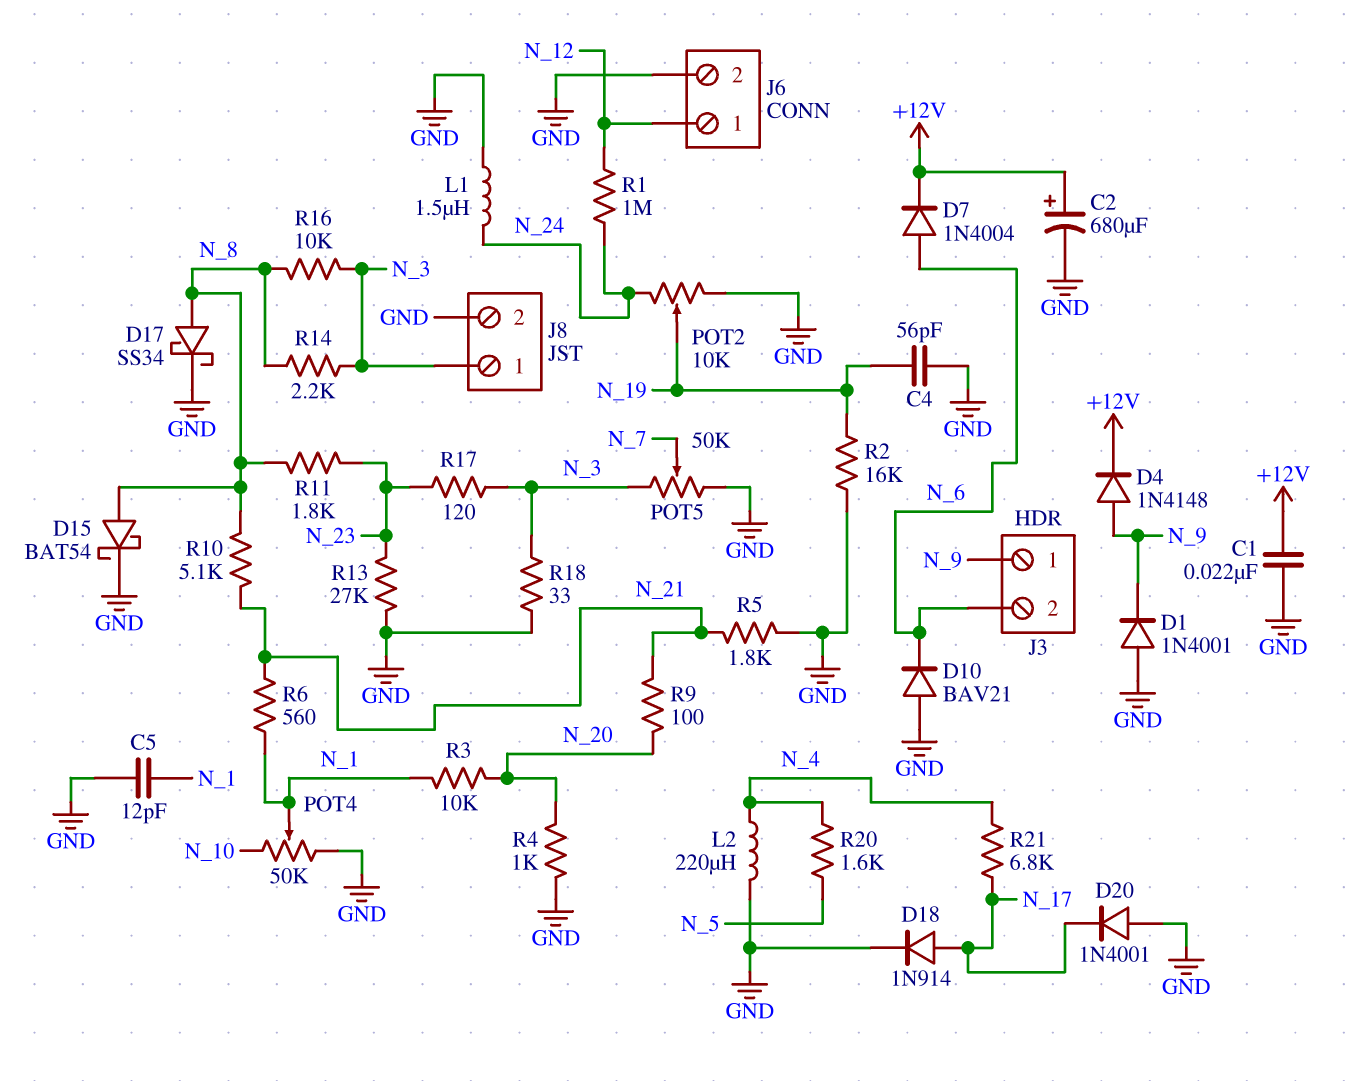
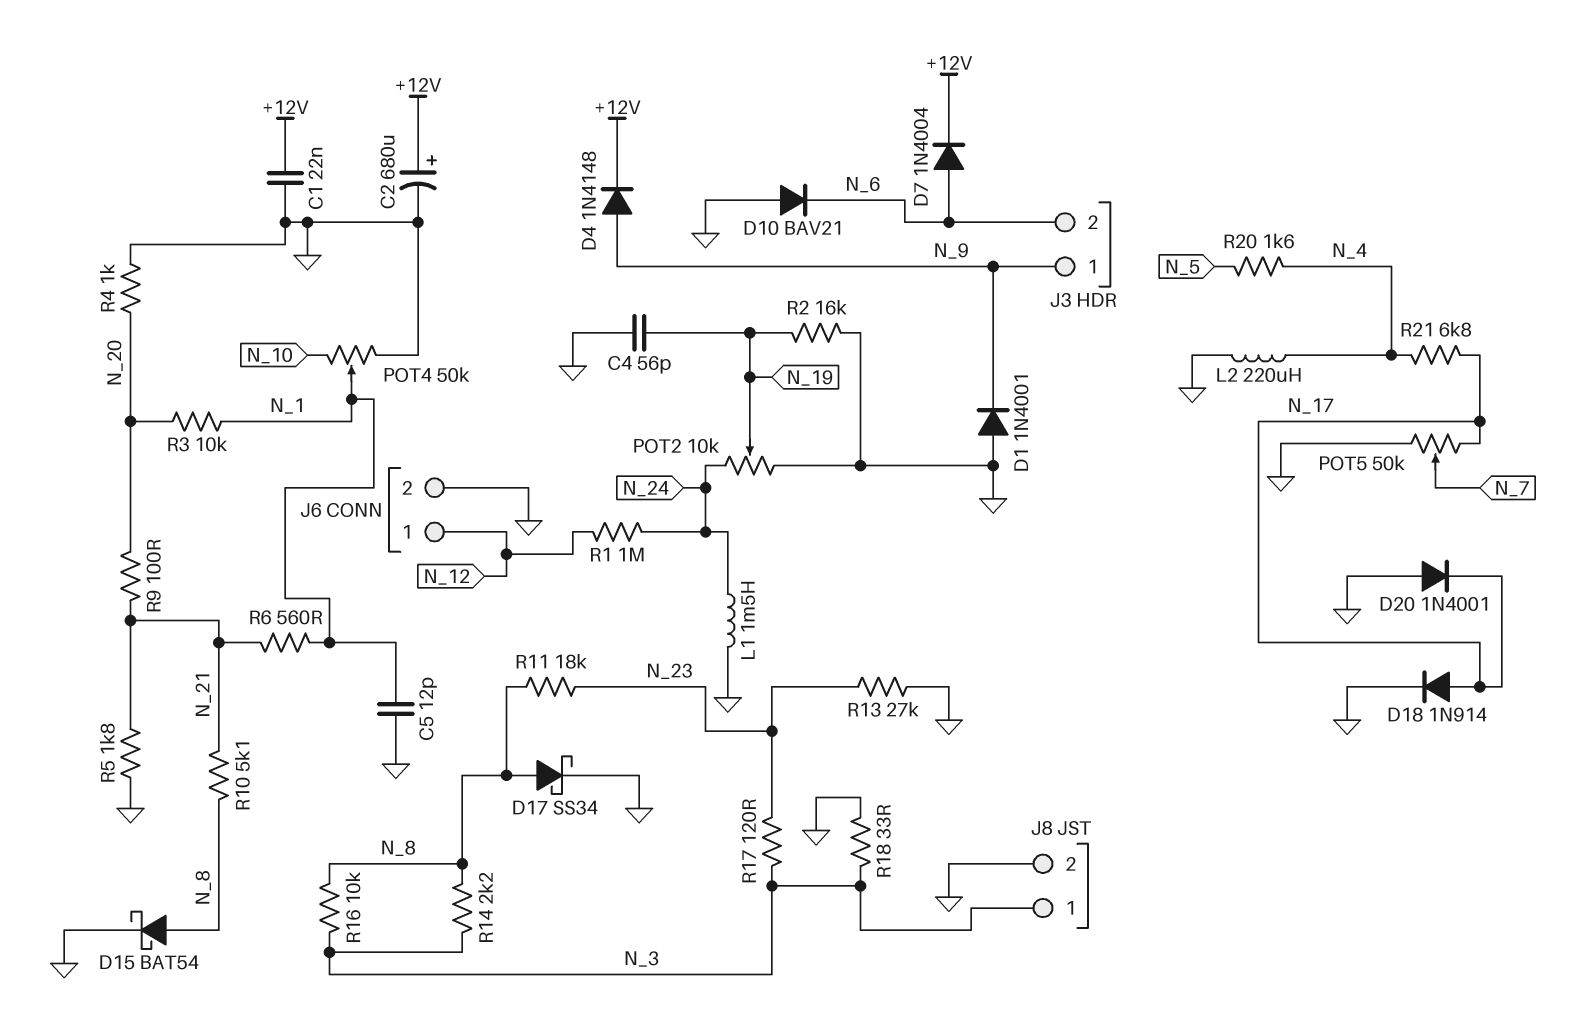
L1: 1.5uH (GND, N_24) -> 1.5mH (GND, N_24)
POT5: 50k (GND, N_3, wiper N_7) -> 50k (GND, N_17, wiper N_7)
R11: 1.8k (N_8, N_23) -> 18k (N_8, N_23)

